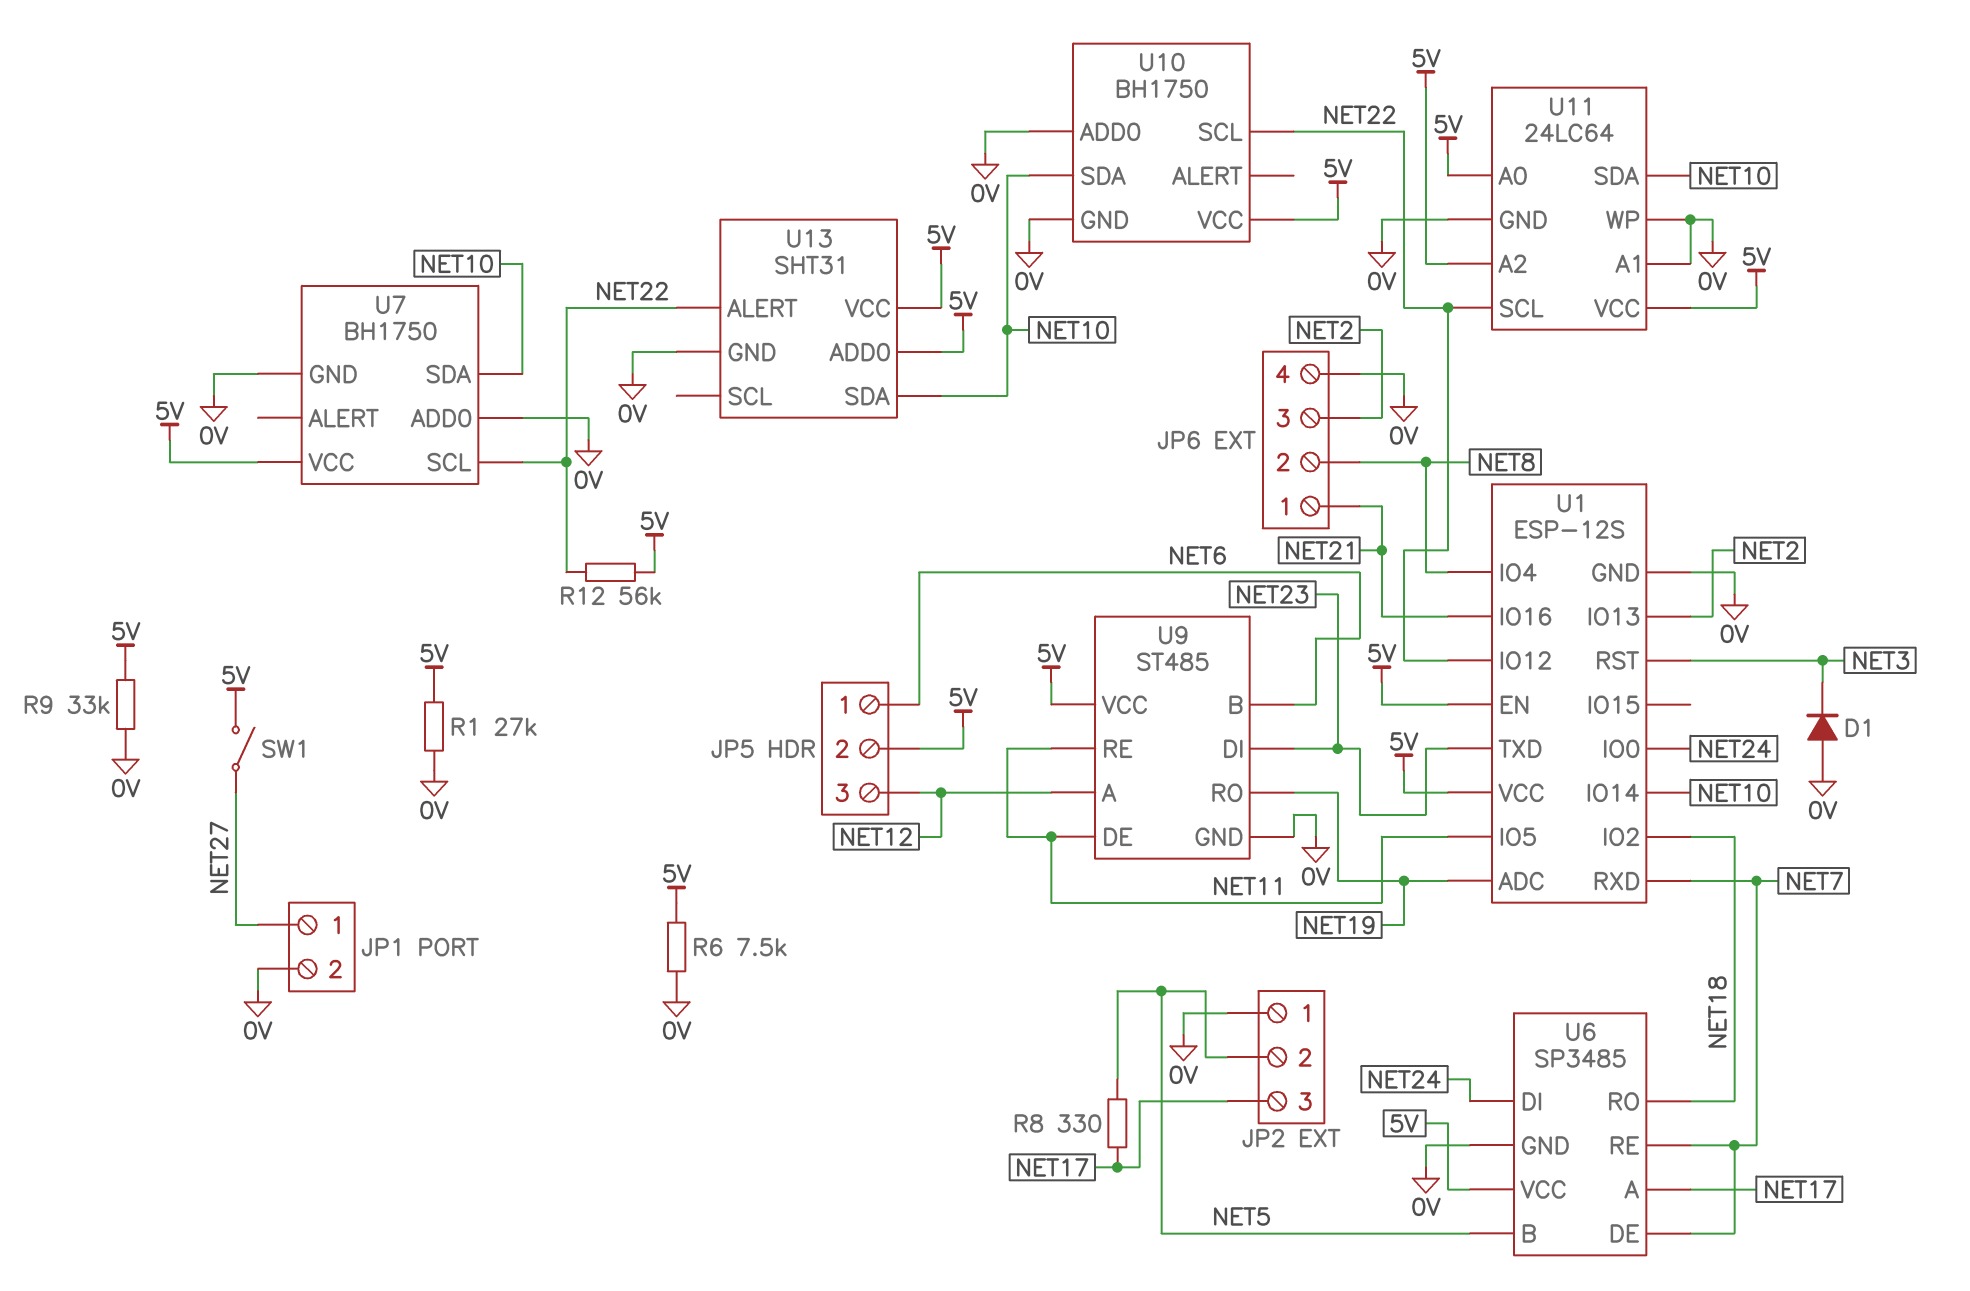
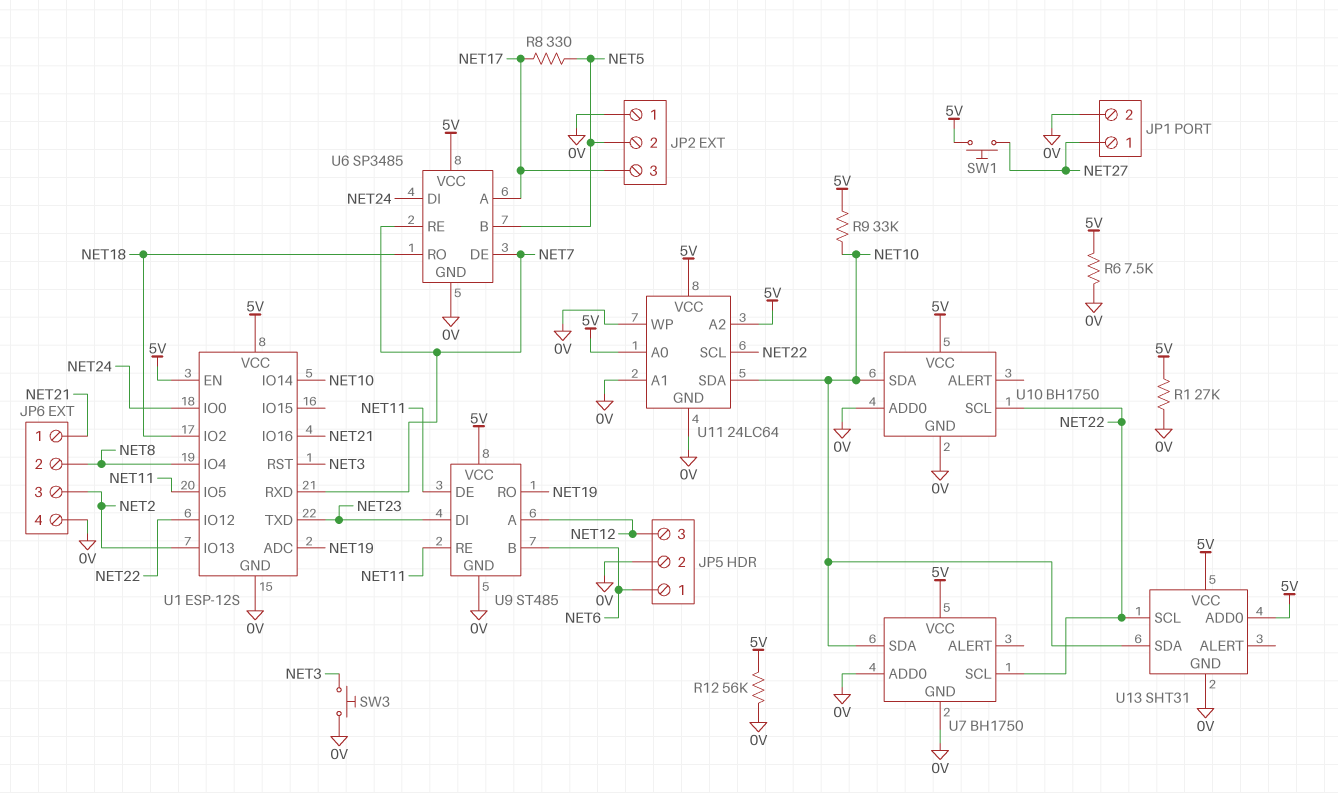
D1: diode (A 0V, K NET3) -> none
JP5 pin 2: 5V -> 0V
R9: 33k (0V, 5V) -> 33k (5V, NET10)
R12: 56k (5V, NET22) -> 56k (0V, 5V)
SW1: switch (5V, NET27) -> button (5V, NET27)
SW3: none -> button (0V, NET3)
U13 pin ALERT: NET22 -> none
U13 pin SCL: none -> NET22

